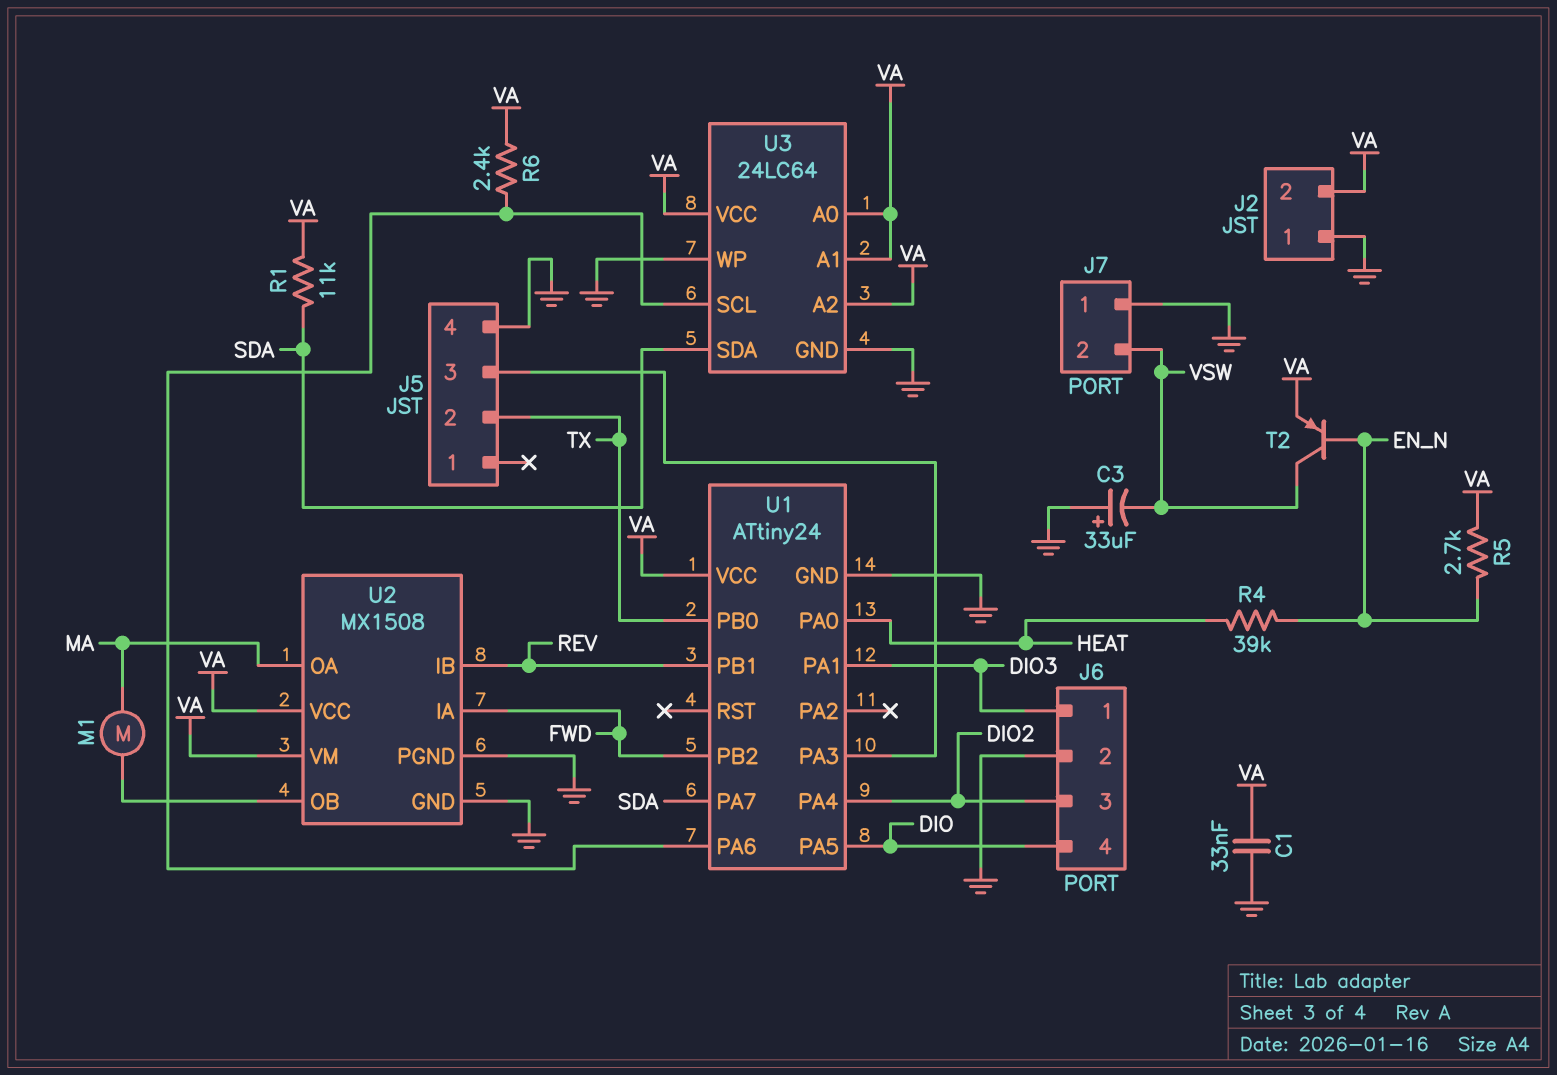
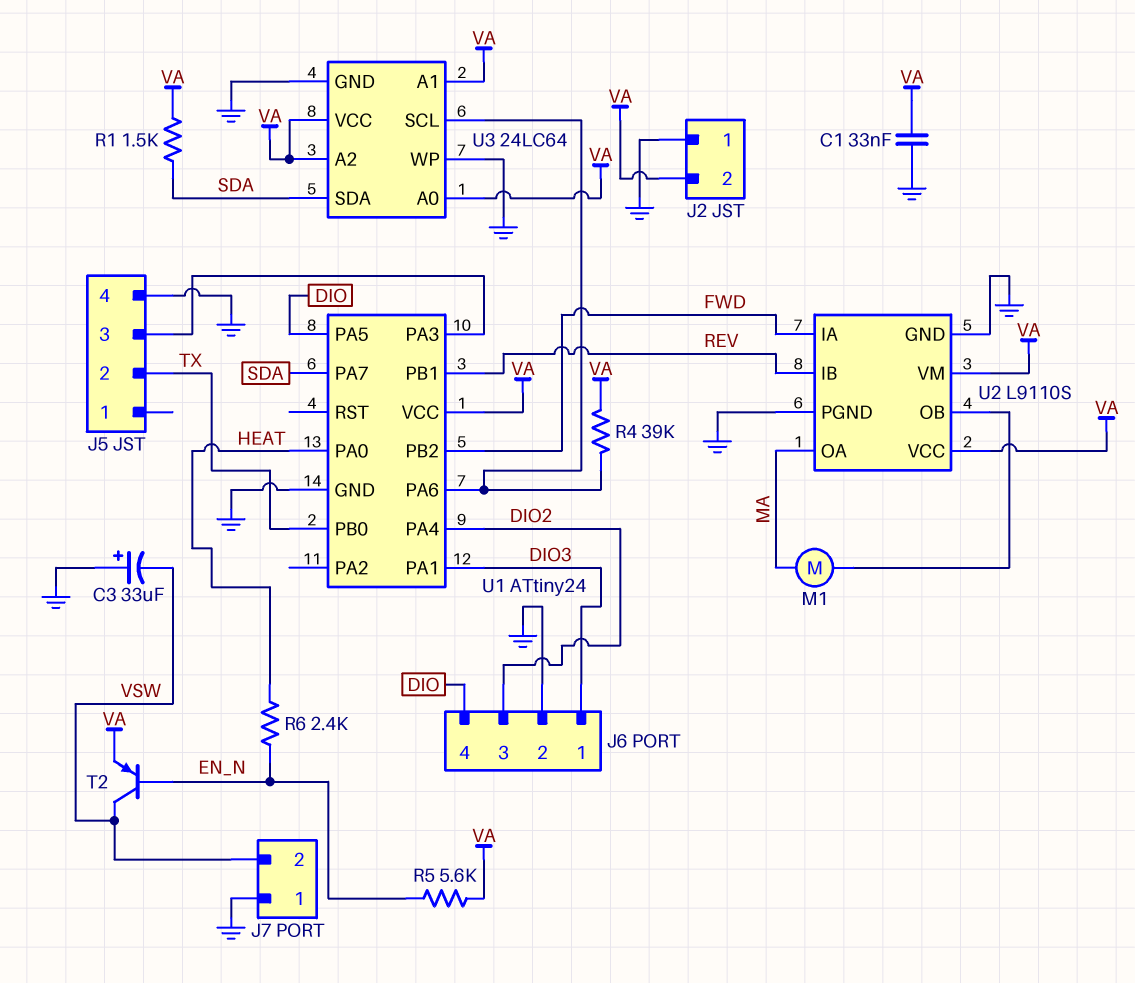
R1: 11k (SDA, VA) -> 1.5k (SDA, VA)
R4: 39k (EN_N, HEAT) -> 39k (U1/PA6, VA)
R5: 2.7k (EN_N, VA) -> 5.6k (EN_N, VA)
R6: 2.4k (U1/PA6, VA) -> 2.4k (EN_N, HEAT)
U2: MX1508 -> L9110S

